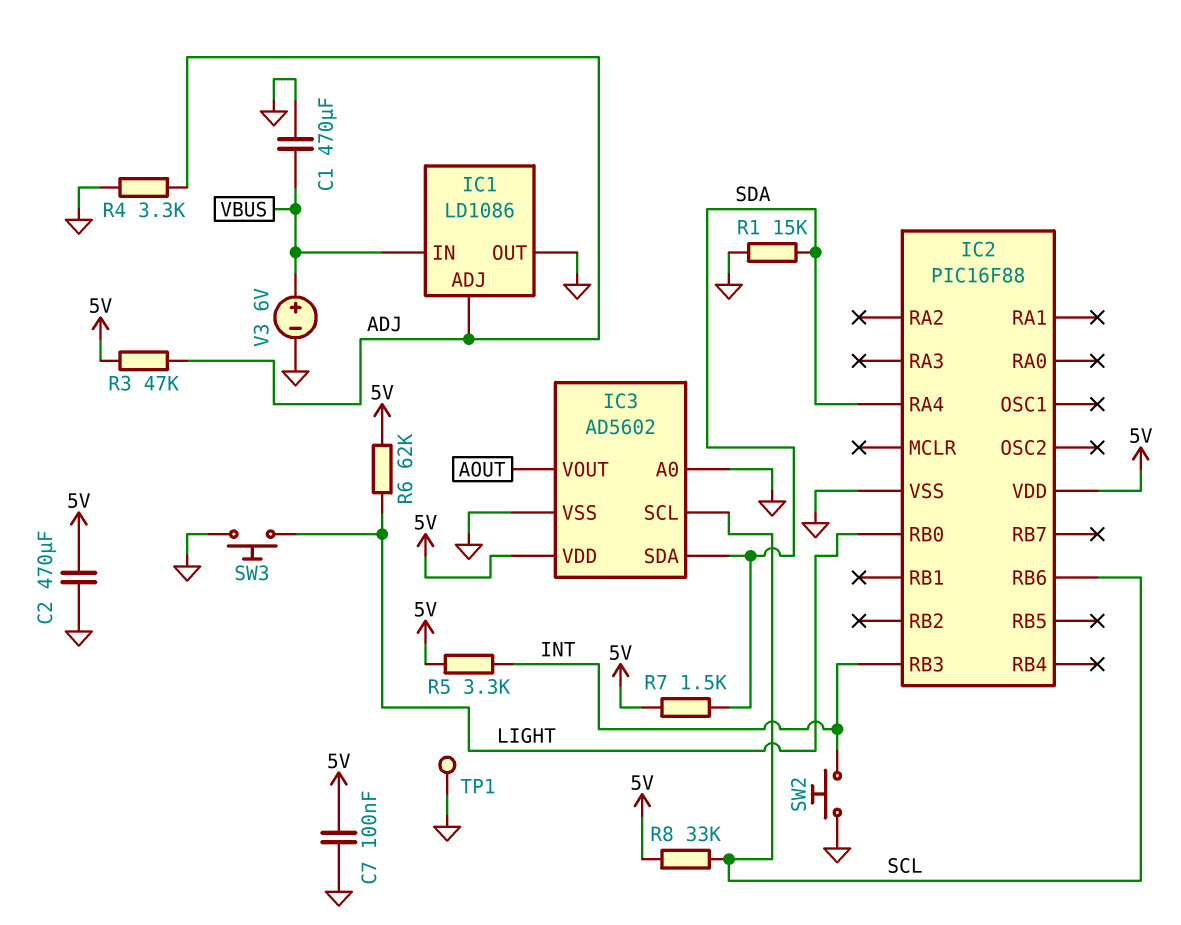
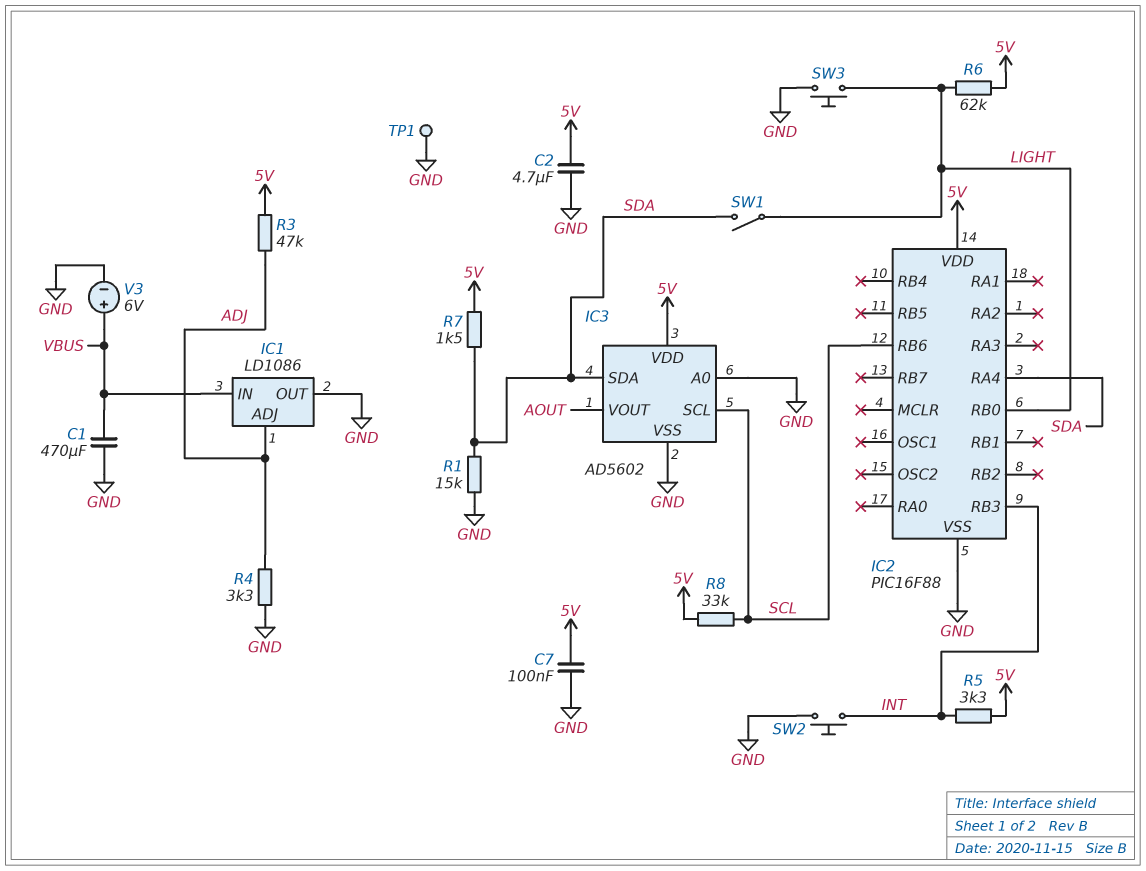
C2: 470uF (5V, GND) -> 4.7uF (5V, GND)
SW1: none -> switch (LIGHT, SDA)

